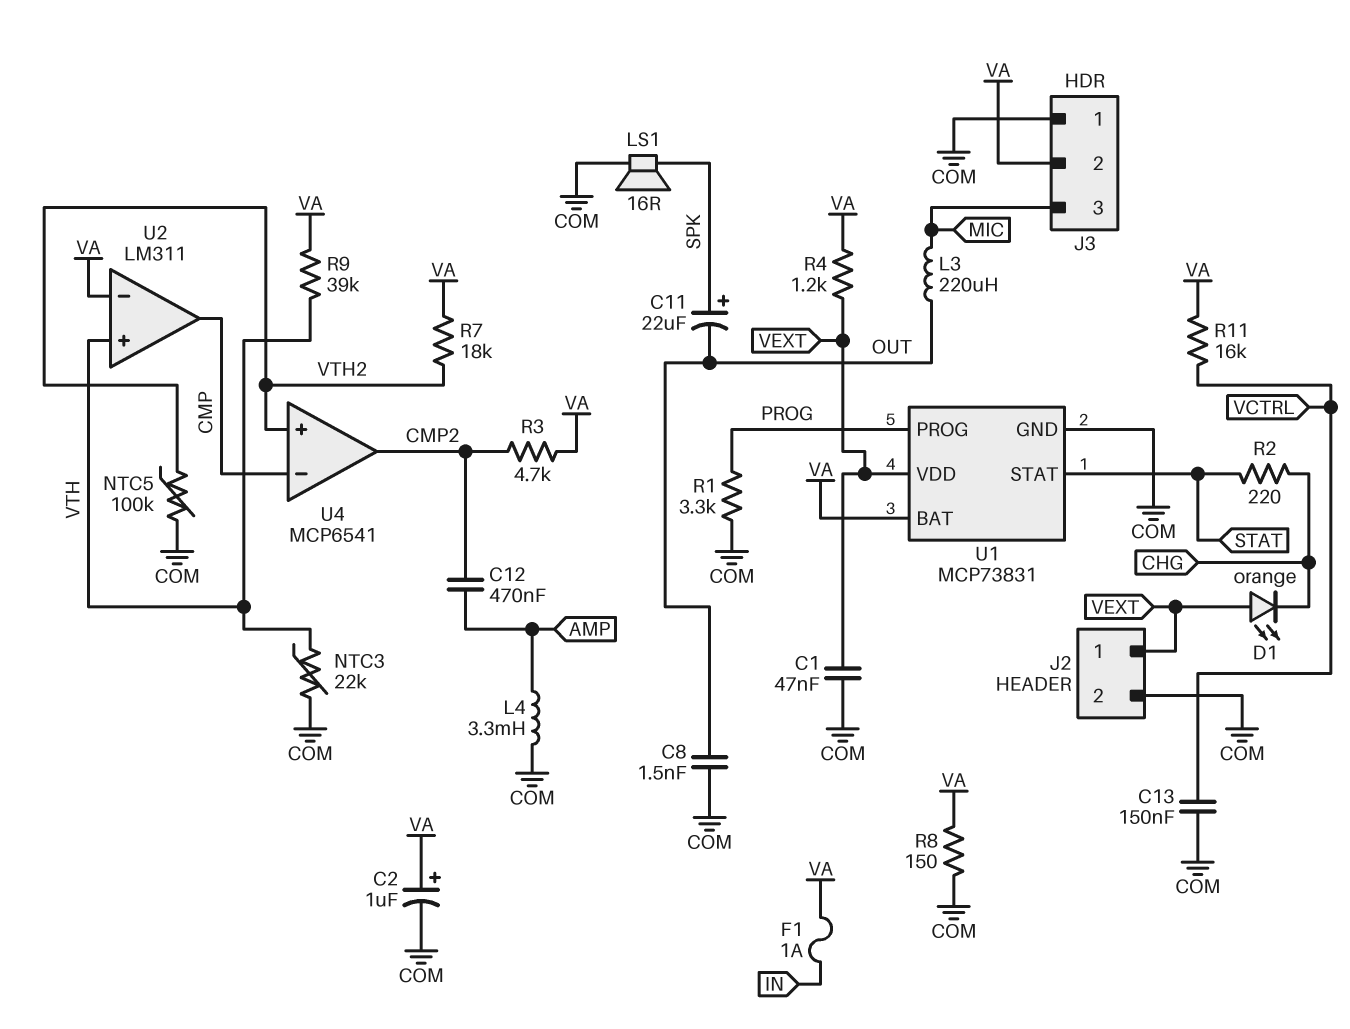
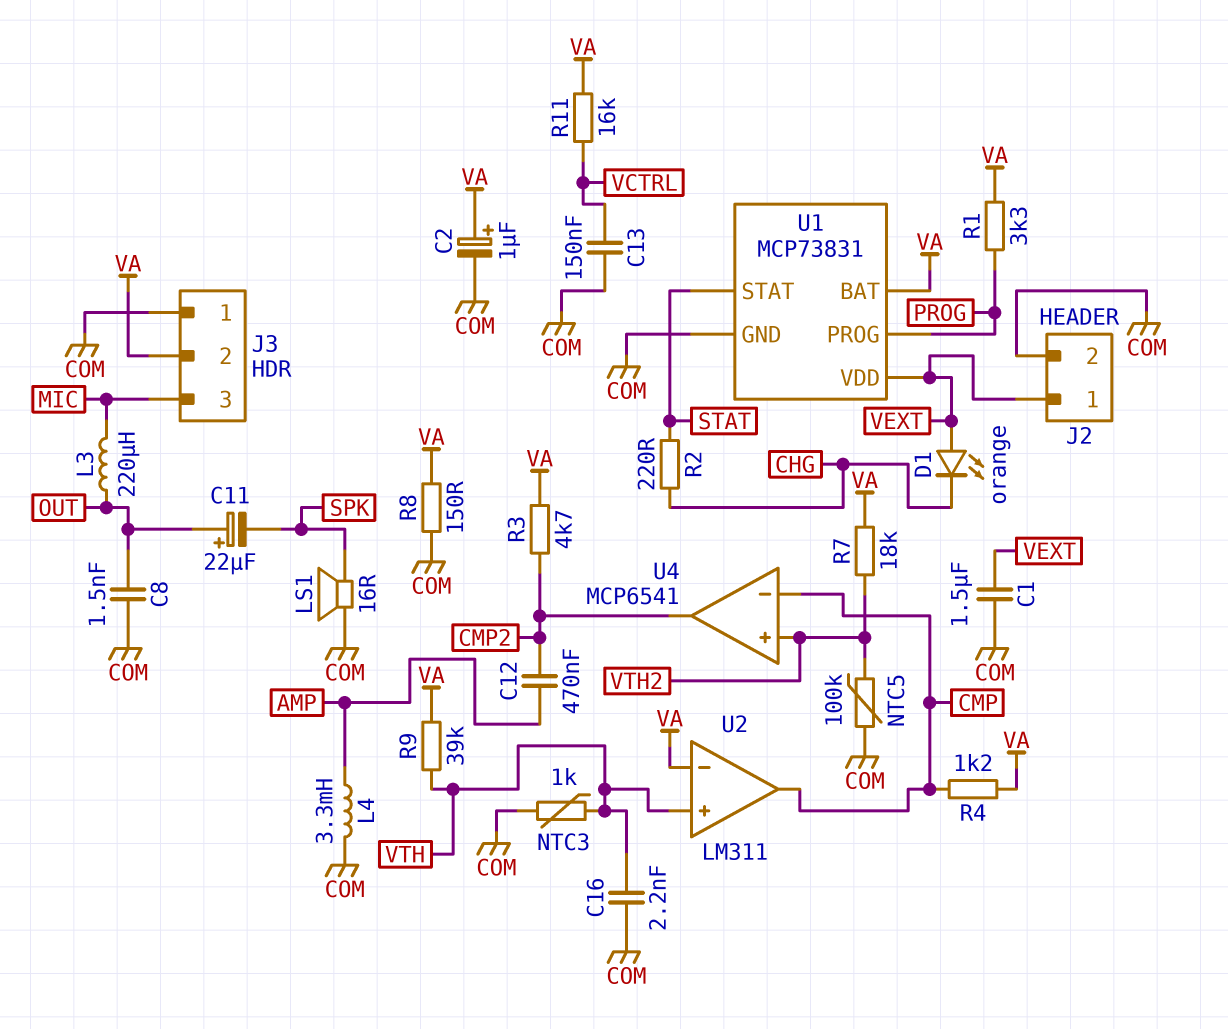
C1: 47nF (COM, VEXT) -> 1.5uF (COM, VEXT)
C11: 22uF (plus SPK, minus OUT) -> 22uF (plus OUT, minus SPK)
C16: none -> 2.2nF (COM, VTH)
F1: 1A (IN, VA) -> none
NTC3: 22k (COM, VTH) -> 1k (COM, VTH)
R1: 3.3k (COM, PROG) -> 3.3k (PROG, VA)
R4: 1.2k (VA, VEXT) -> 1.2k (CMP, VA)

